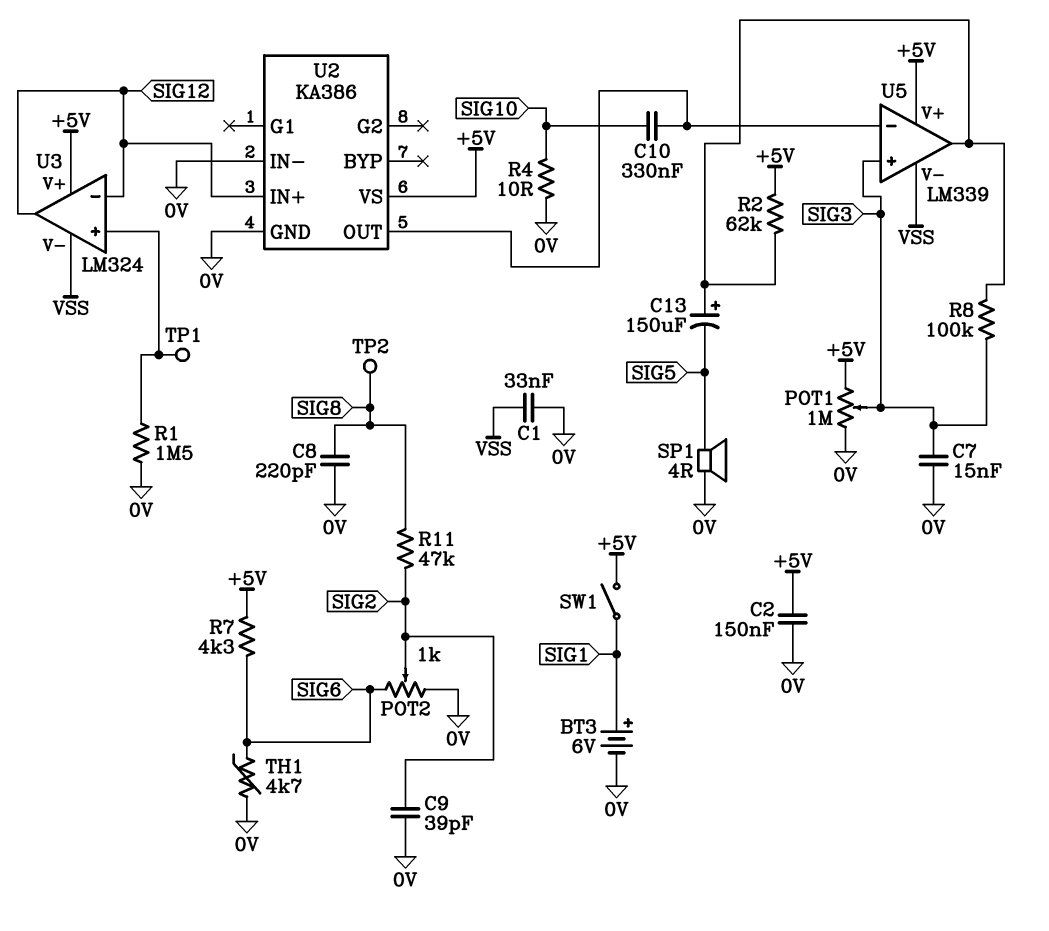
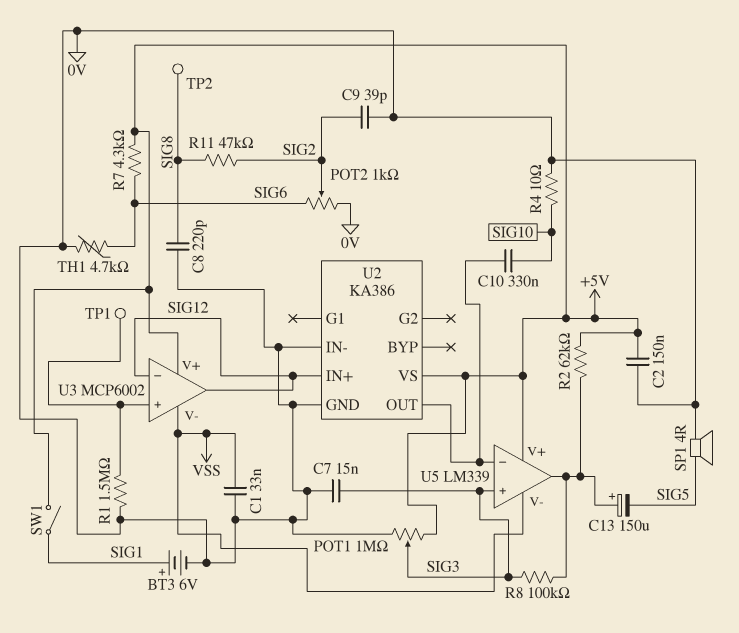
U3: LM324 -> MCP6002

